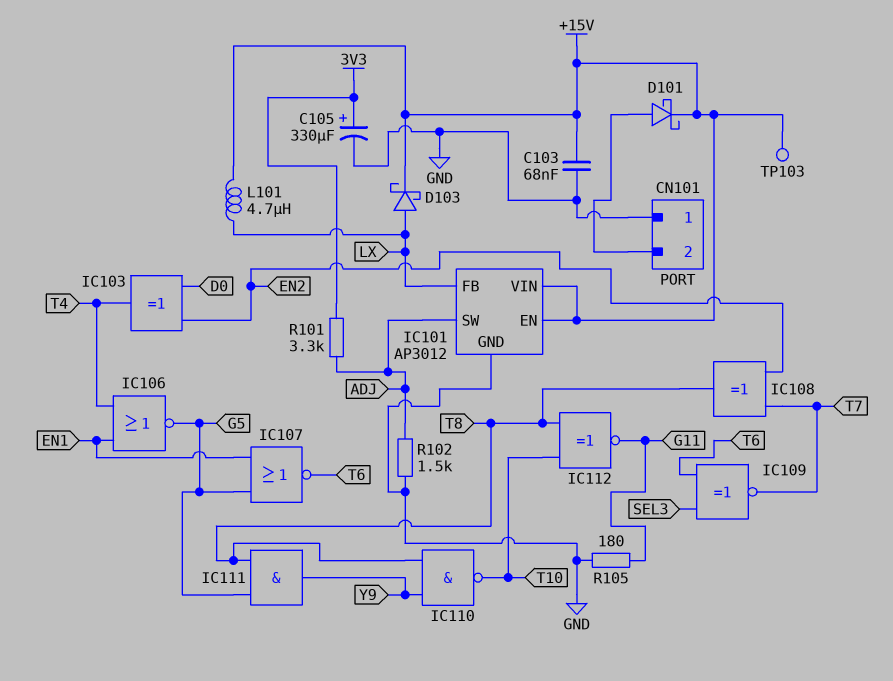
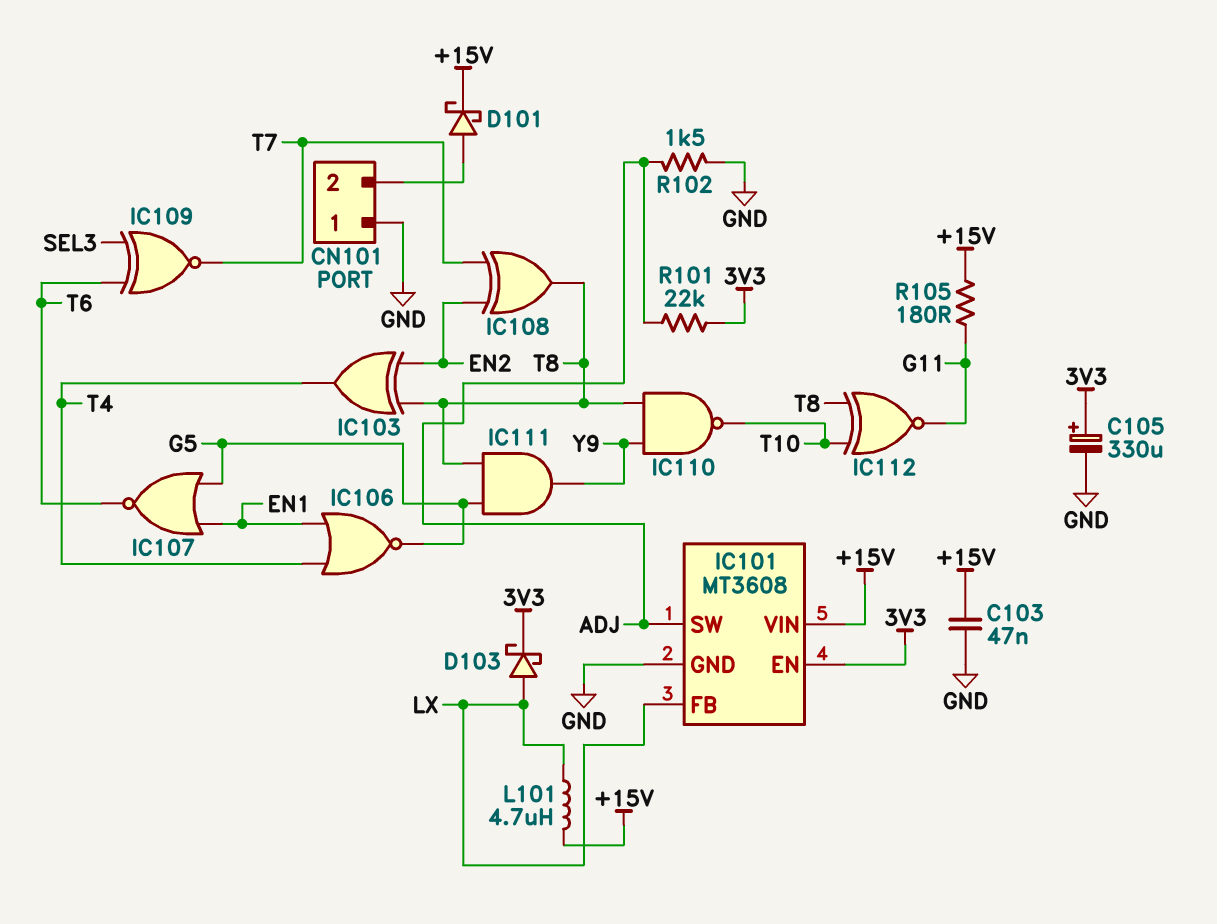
C103: 68nF (+15V, GND) -> 47nF (+15V, GND)
D103: schottky (A LX, K +15V) -> schottky (A LX, K 3V3)
IC101: AP3012 -> MT3608
IC101 pin EN: +15V -> 3V3
IC103: XOR (in D0, in EN2, out T4) -> XOR (in EN2, in T8, out T4)
R101: 3.3k (3V3, ADJ) -> 22k (3V3, ADJ)
R105: 180 (G11, GND) -> 180 (+15V, G11)
TP103: test point (+15V) -> none

